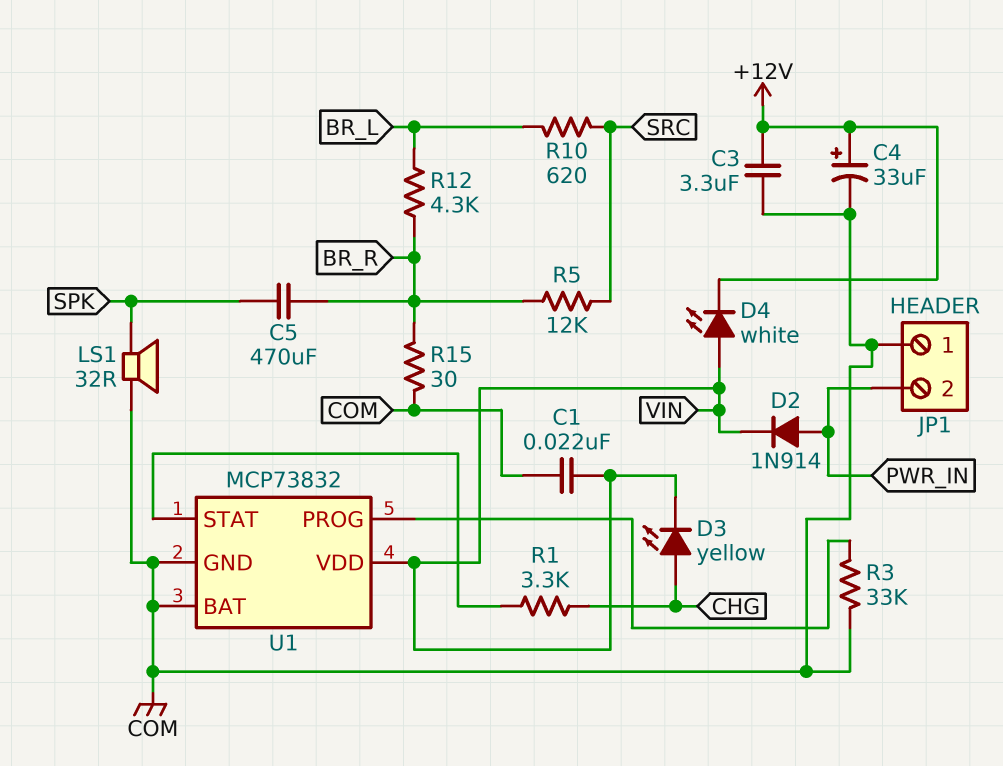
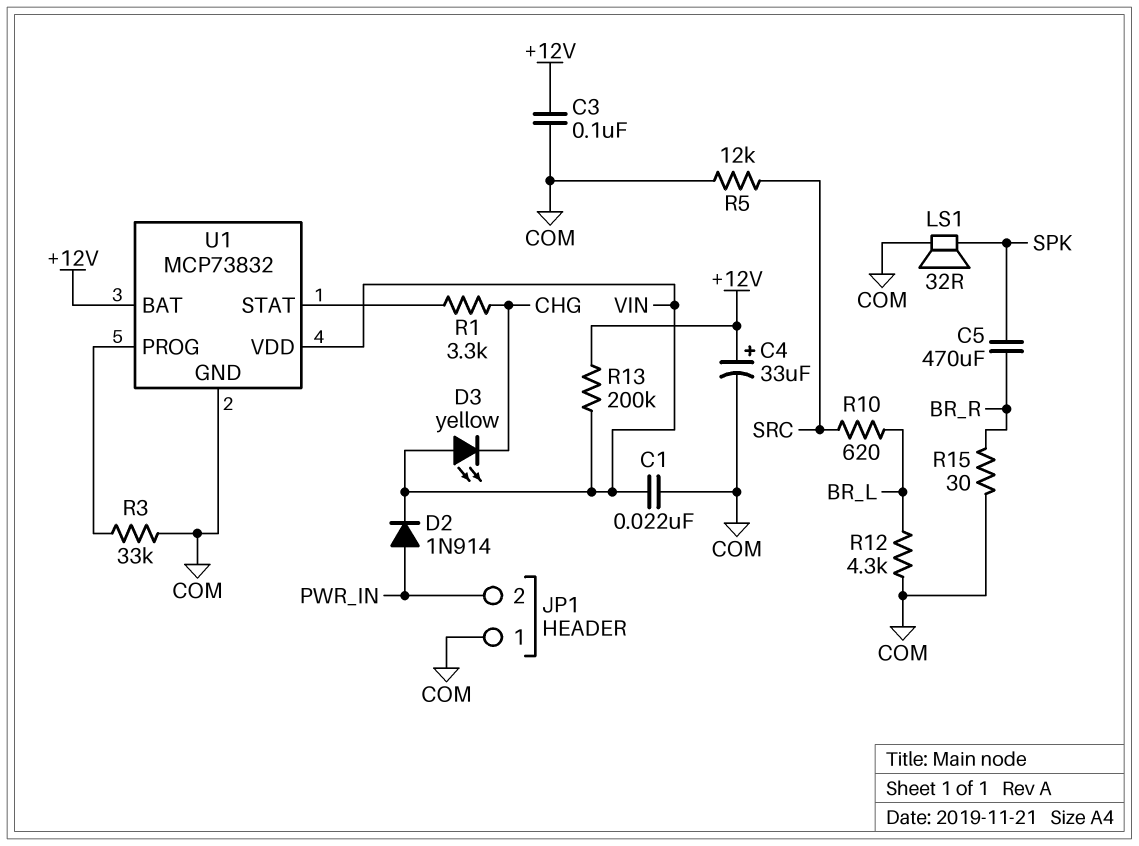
C3: 3.3uF (+12V, COM) -> 100nF (+12V, COM)
D3: LED yellow (A CHG, K VIN) -> LED yellow (A VIN, K CHG)
D4: LED white (A VIN, K +12V) -> none
R5: 12k (BR_R, SRC) -> 12k (COM, SRC)
R12: 4.3k (BR_L, BR_R) -> 4.3k (BR_L, COM)
R13: none -> 200k (+12V, VIN)
U1 pin BAT: COM -> +12V

